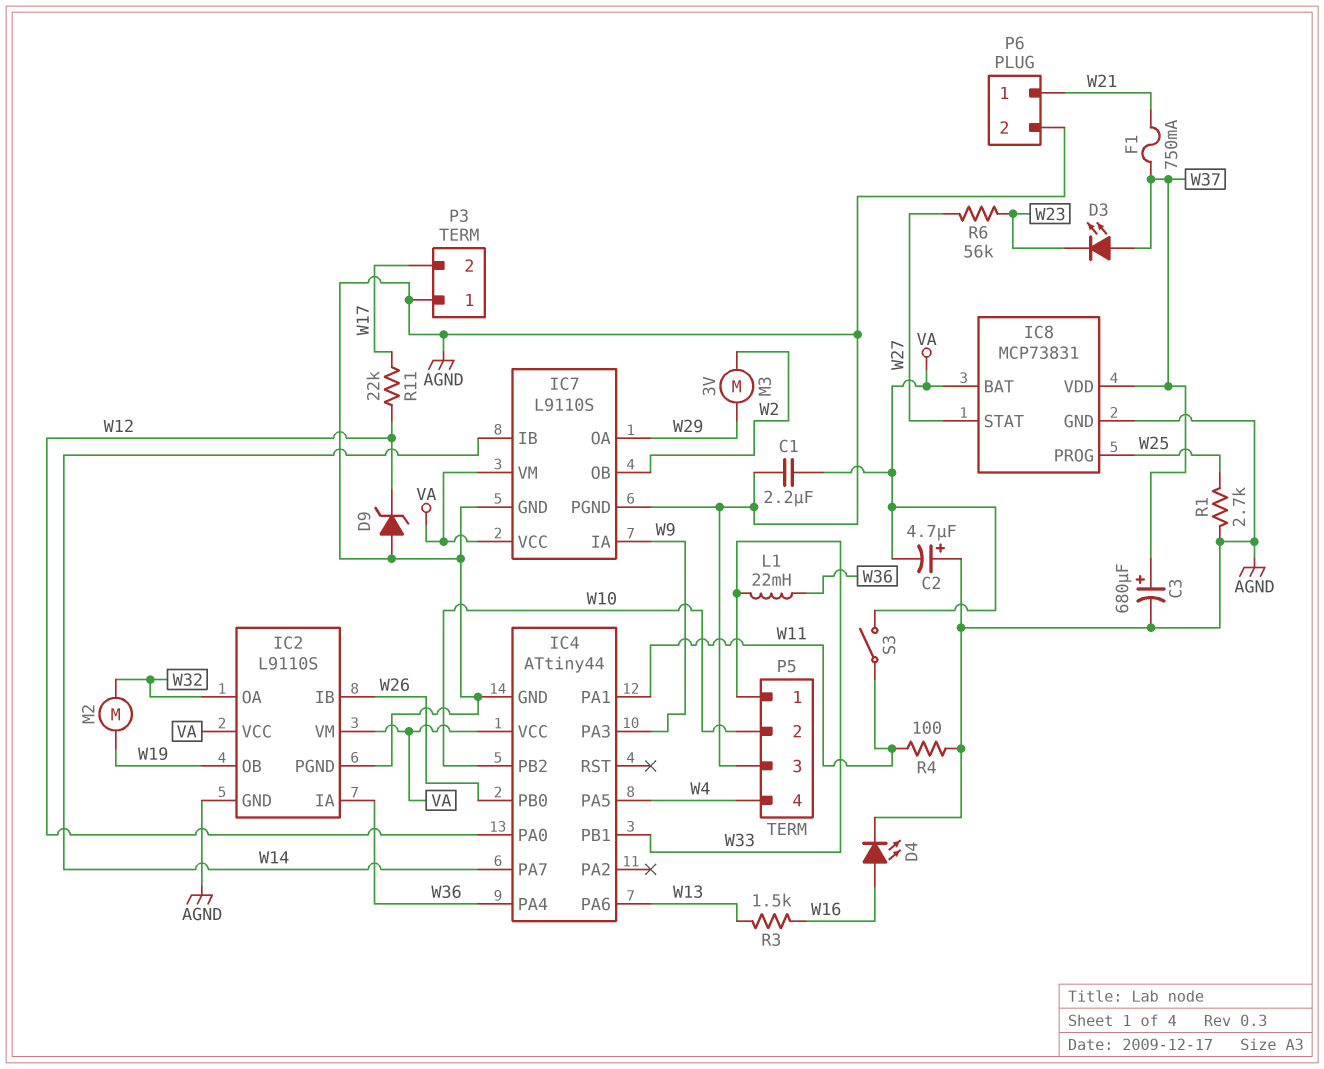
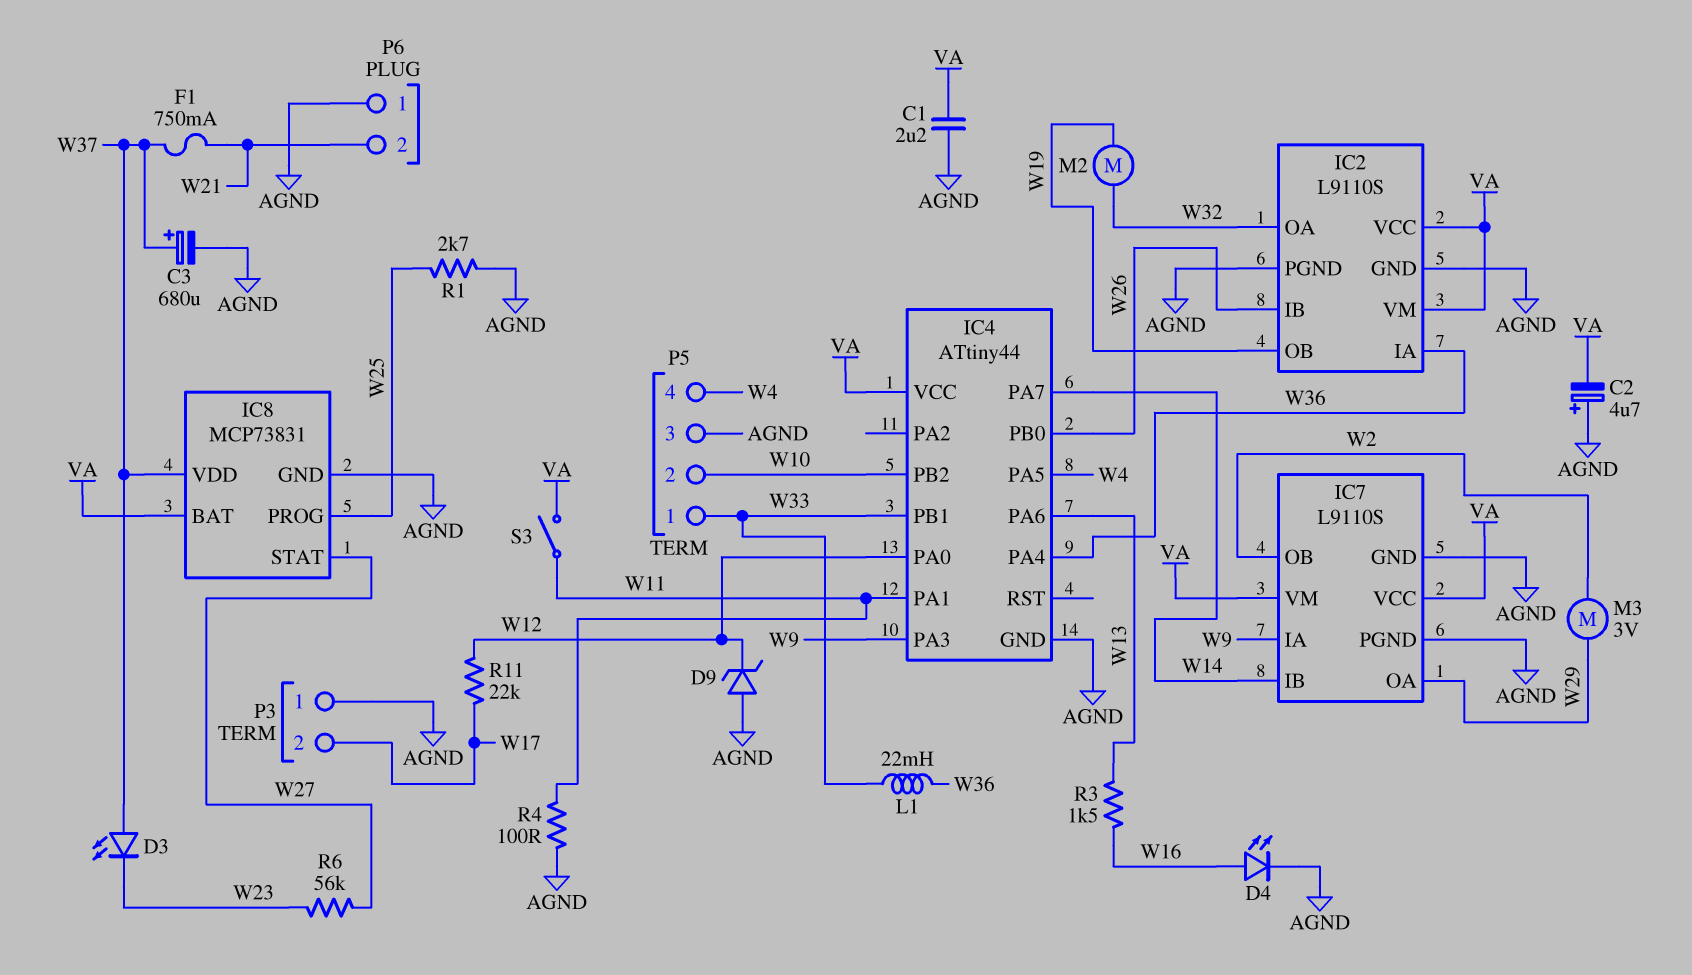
P6 pin 1: W21 -> AGND
P6 pin 2: AGND -> W21

